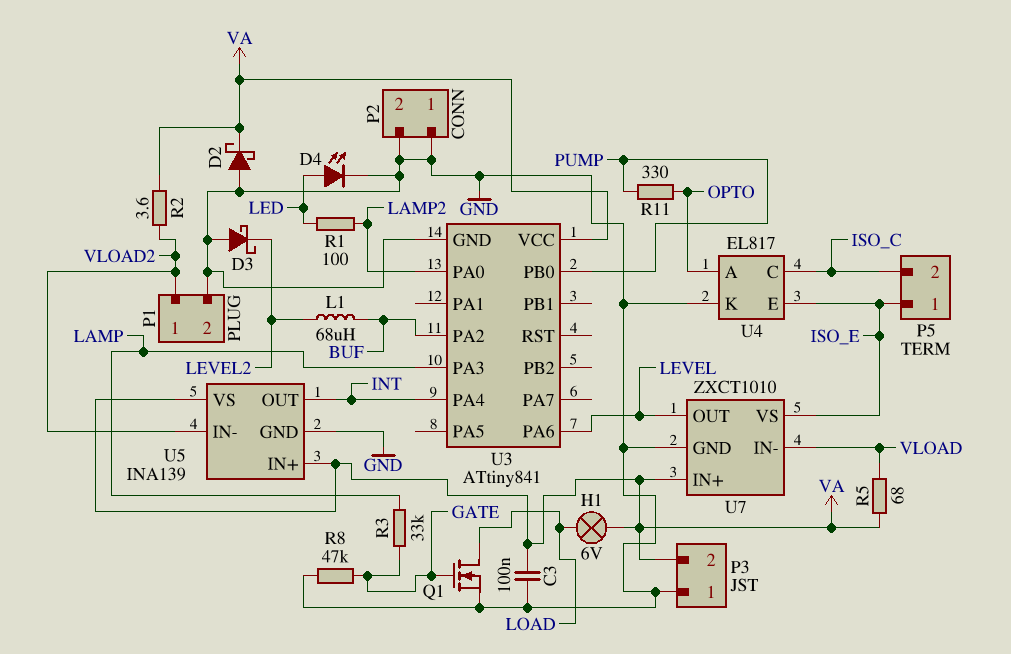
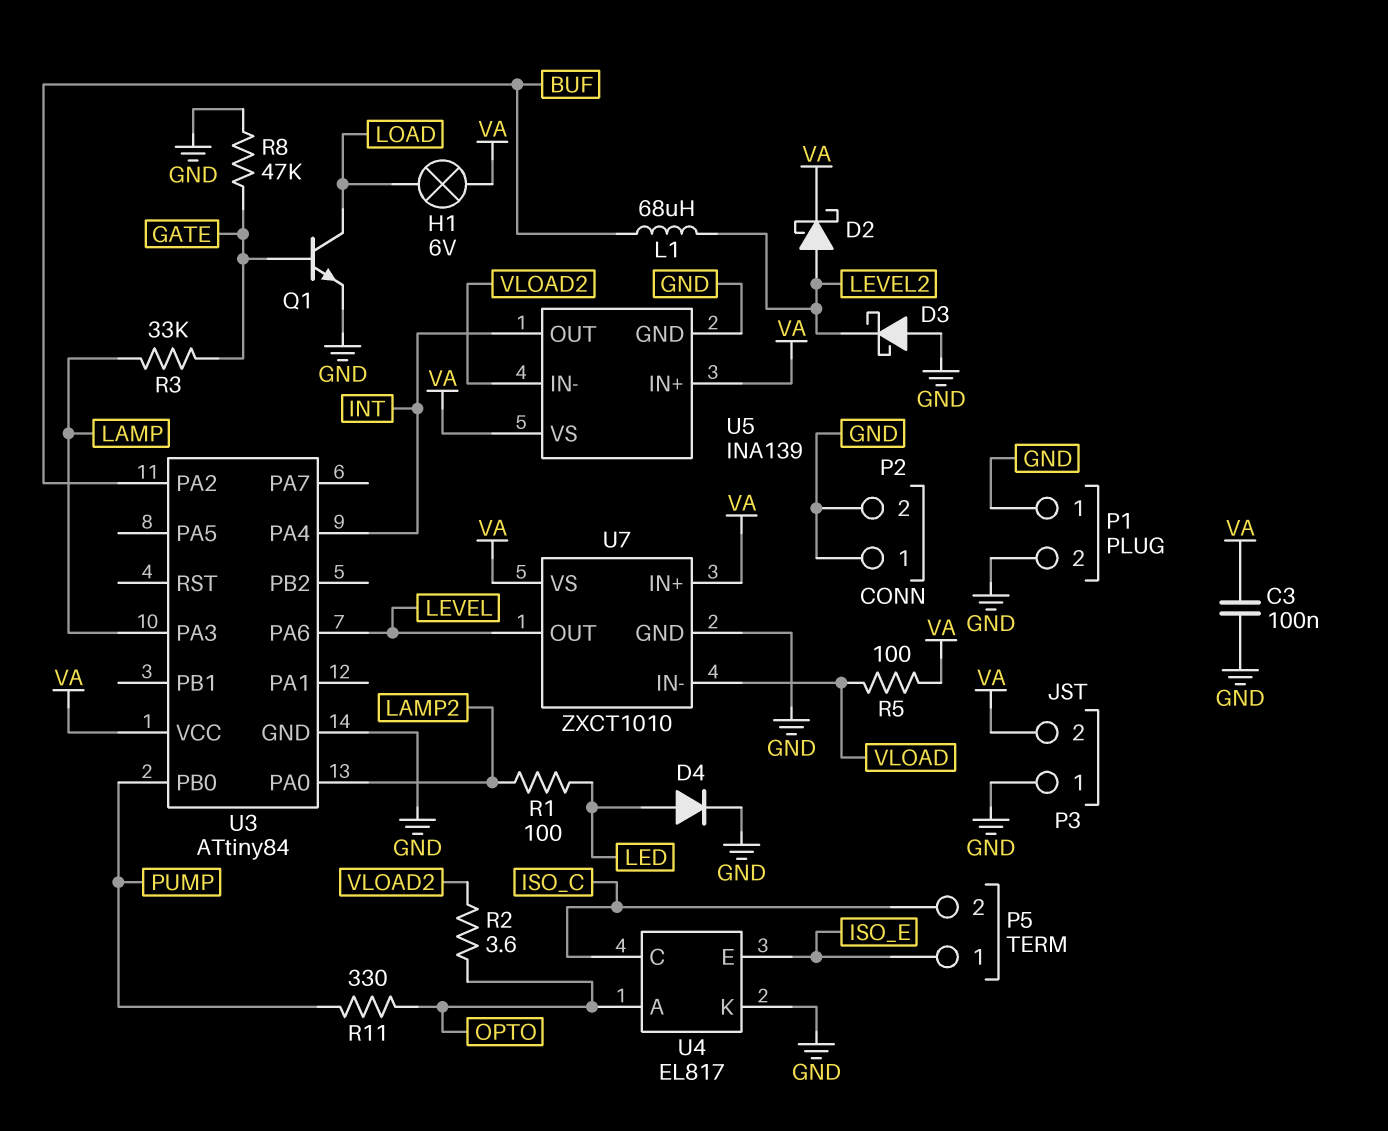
D2: schottky (A GND, K VA) -> schottky (A LEVEL2, K VA)
D4: LED (A LED, K GND) -> diode (A LED, K GND)
P1 pin 1: VLOAD2 -> GND
Q1: NMOS (G GATE, D LOAD, S GND) -> NPN (B GATE, C LOAD, E GND)
R2: 3.6 (VA, VLOAD2) -> 3.6 (OPTO, VLOAD2)
R5: 68 (VA, VLOAD) -> 100 (VA, VLOAD)
U3: ATtiny841 -> ATtiny84
U7 pin VS: ISO_E -> VA

